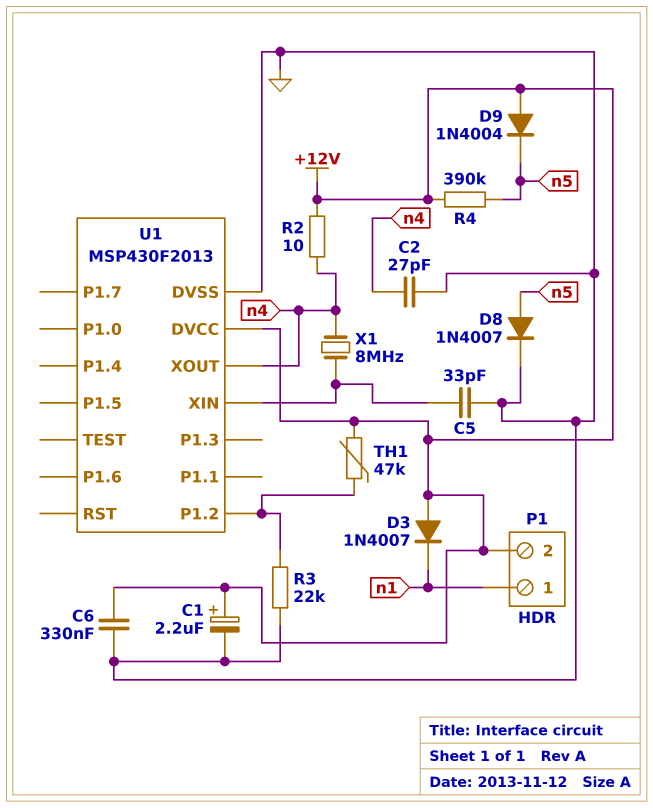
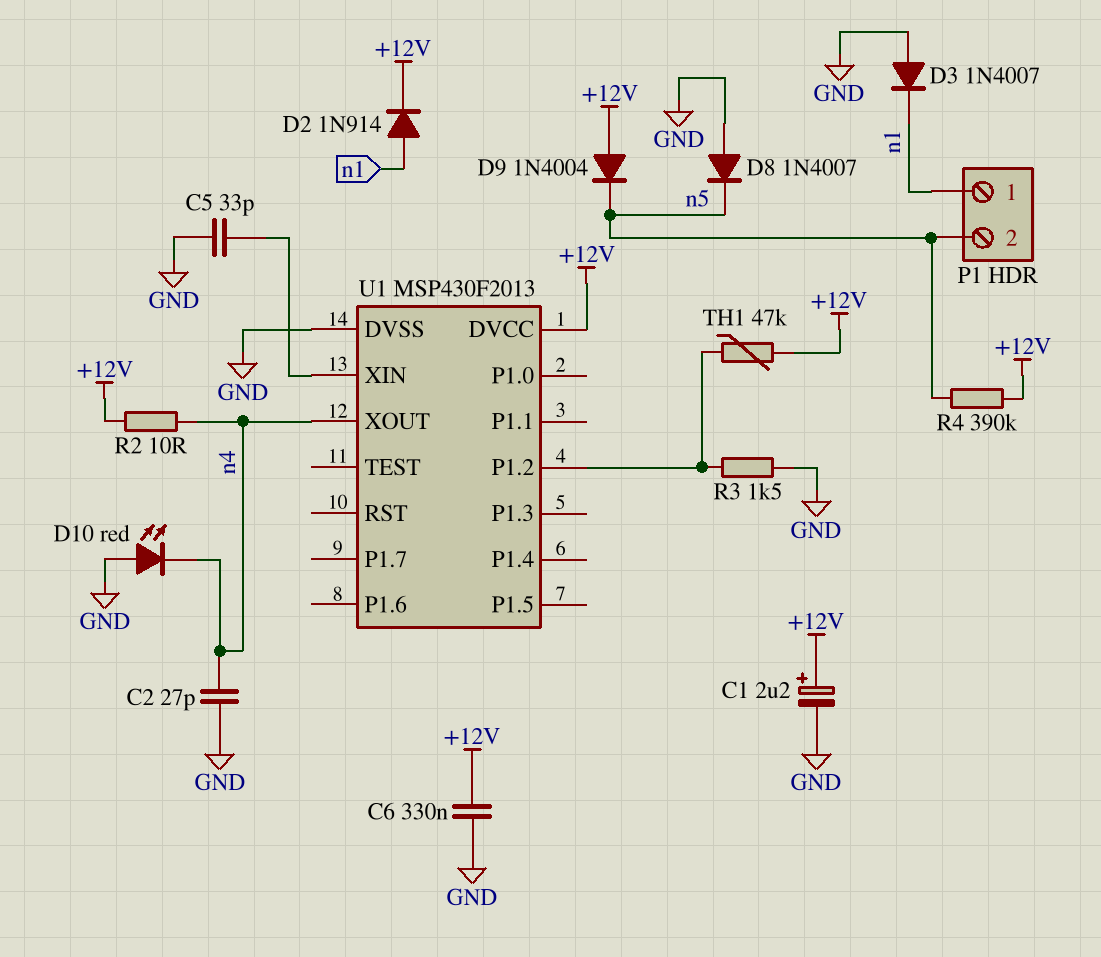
D2: none -> diode 1N914 (A n1, K +12V)
D3: diode 1N4007 (A +12V, K n1) -> diode 1N4007 (A GND, K n1)
D8: diode 1N4007 (A n5, K GND) -> diode 1N4007 (A GND, K n5)
D10: none -> LED red (A GND, K n4)
P1 pin 2: +12V -> n5
R3: 22k (GND, U1/P1.2) -> 1.5k (GND, U1/P1.2)
X1: 8MHz (U1/XIN, n4) -> none

